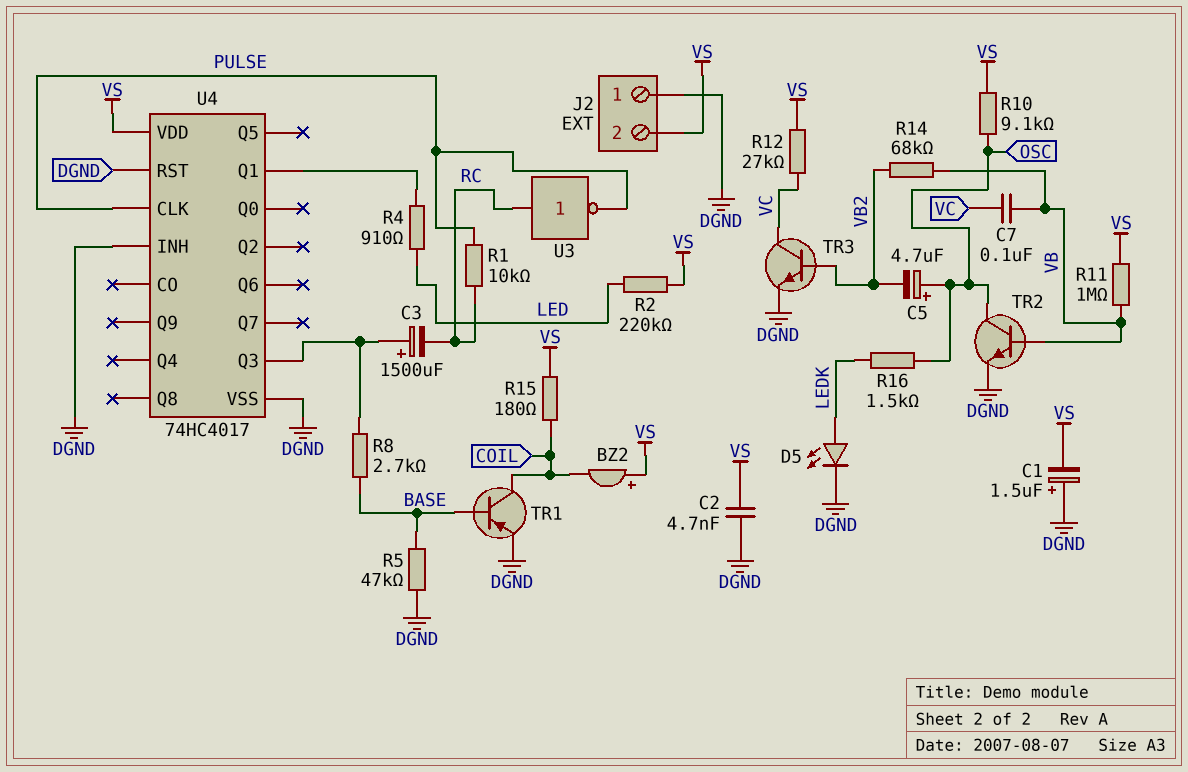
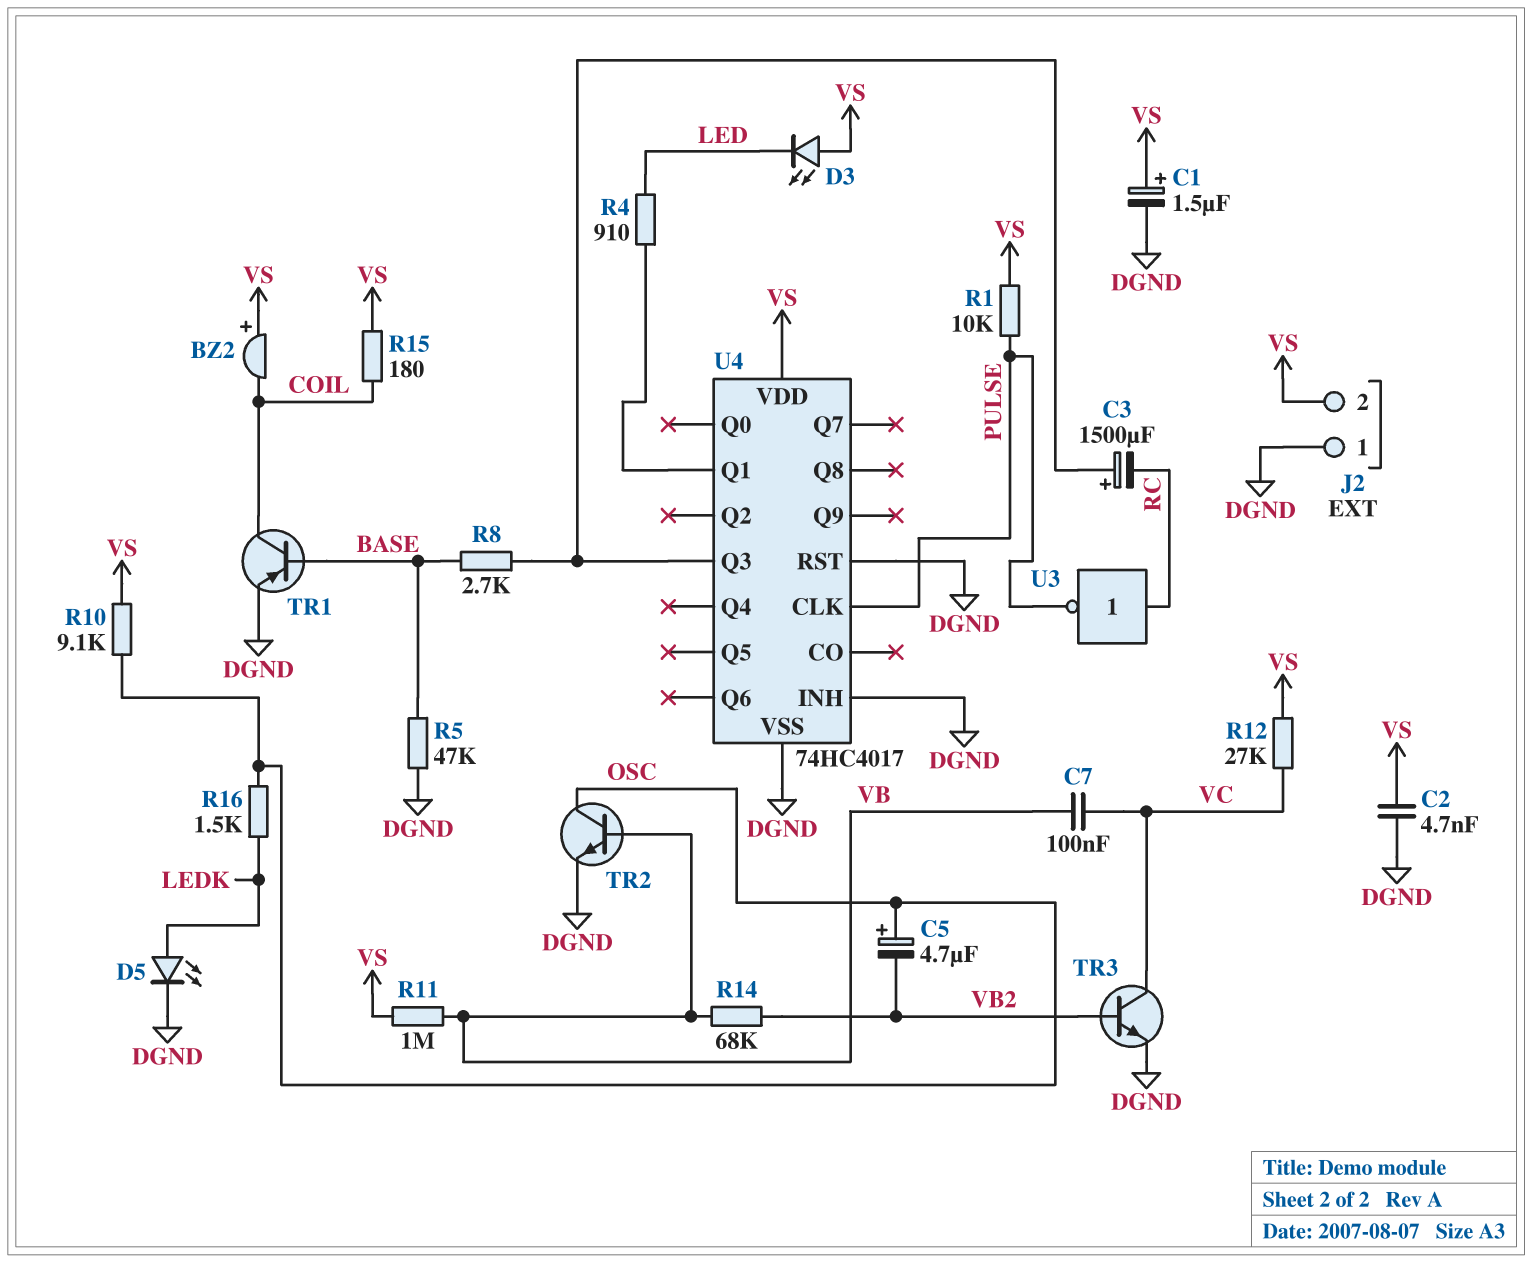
C1: 1.5uF (plus DGND, minus VS) -> 1.5uF (plus VS, minus DGND)
D3: none -> LED (A VS, K LED)
R1: 10k (PULSE, RC) -> 10k (PULSE, VS)
R2: 220k (LED, VS) -> none

